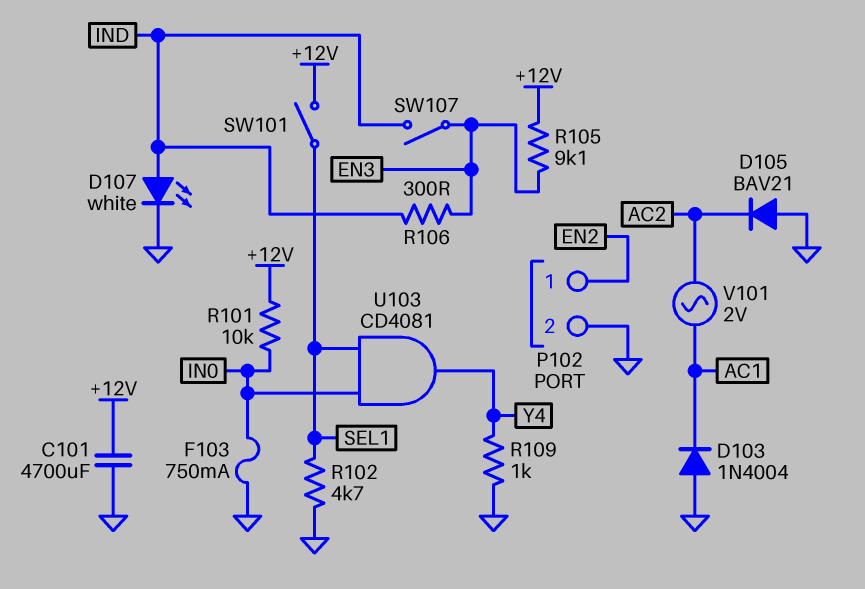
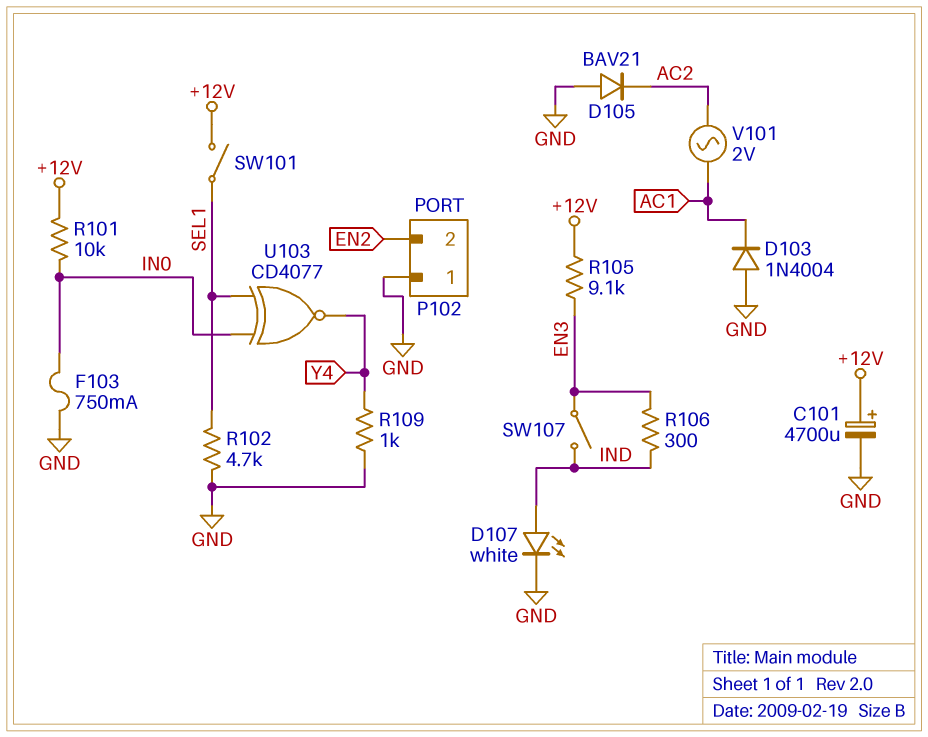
C101: 4700uF (+12V, GND) -> 4700uF (plus +12V, minus GND)
P102 pin 1: EN2 -> GND
P102 pin 2: GND -> EN2
U103: AND CD4081 (in IN0, in SEL1, out Y4) -> XNOR CD4077 (in IN0, in SEL1, out Y4)

